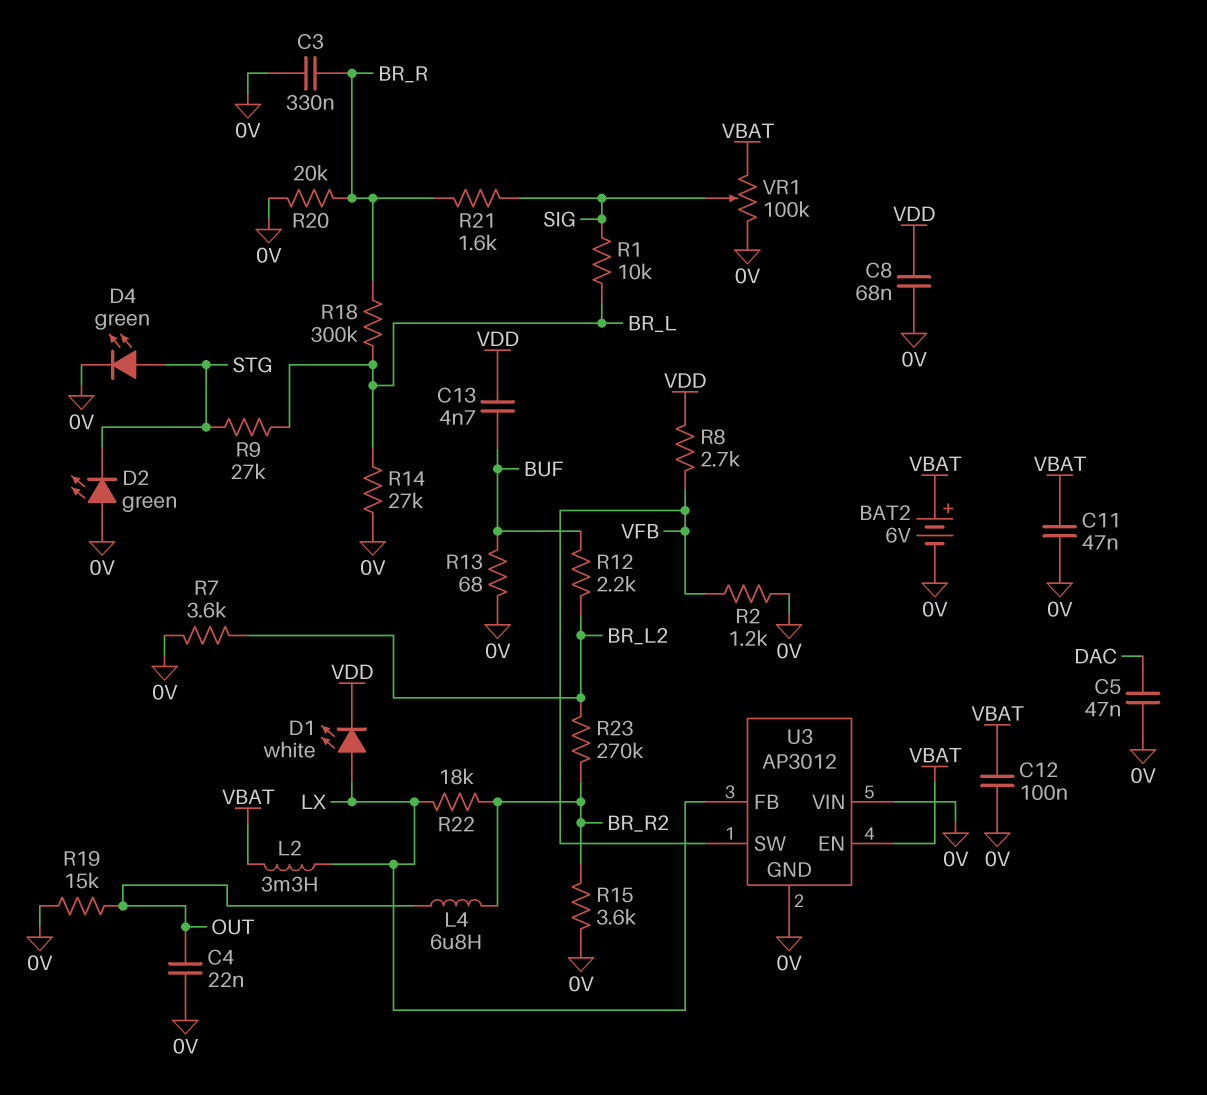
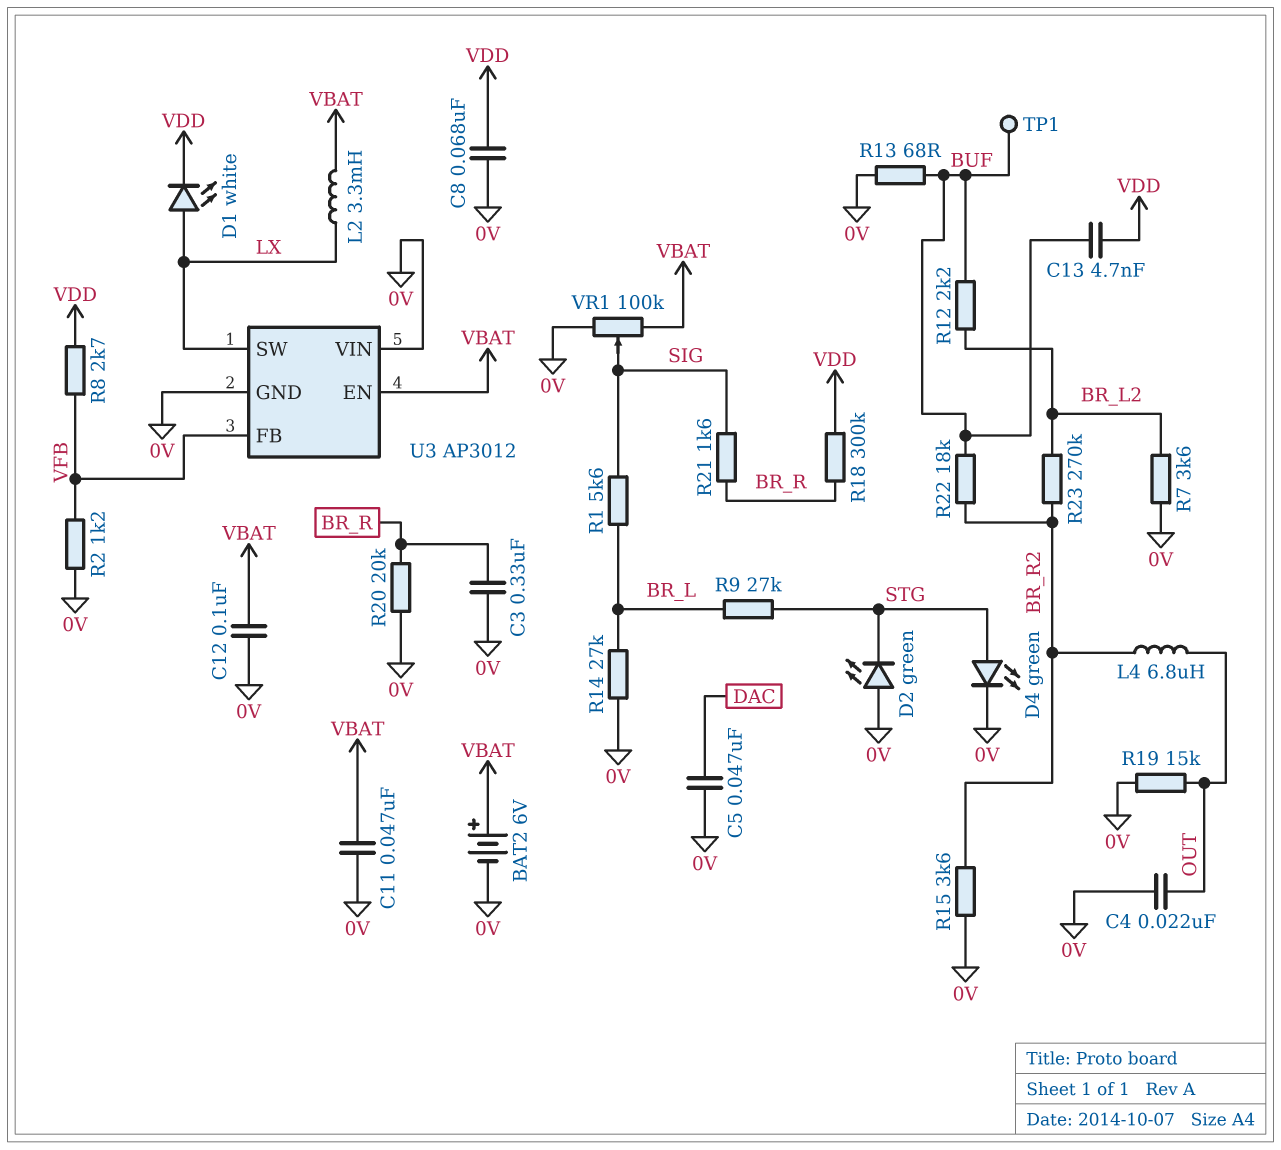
R1: 10k (BR_L, SIG) -> 5.6k (BR_L, SIG)
R18: 300k (BR_L, BR_R) -> 300k (BR_R, VDD)
R22: 18k (BR_R2, LX) -> 18k (BR_R2, BUF)
TP1: none -> test point (BUF)
U3 pin FB: LX -> VFB
U3 pin SW: VFB -> LX

